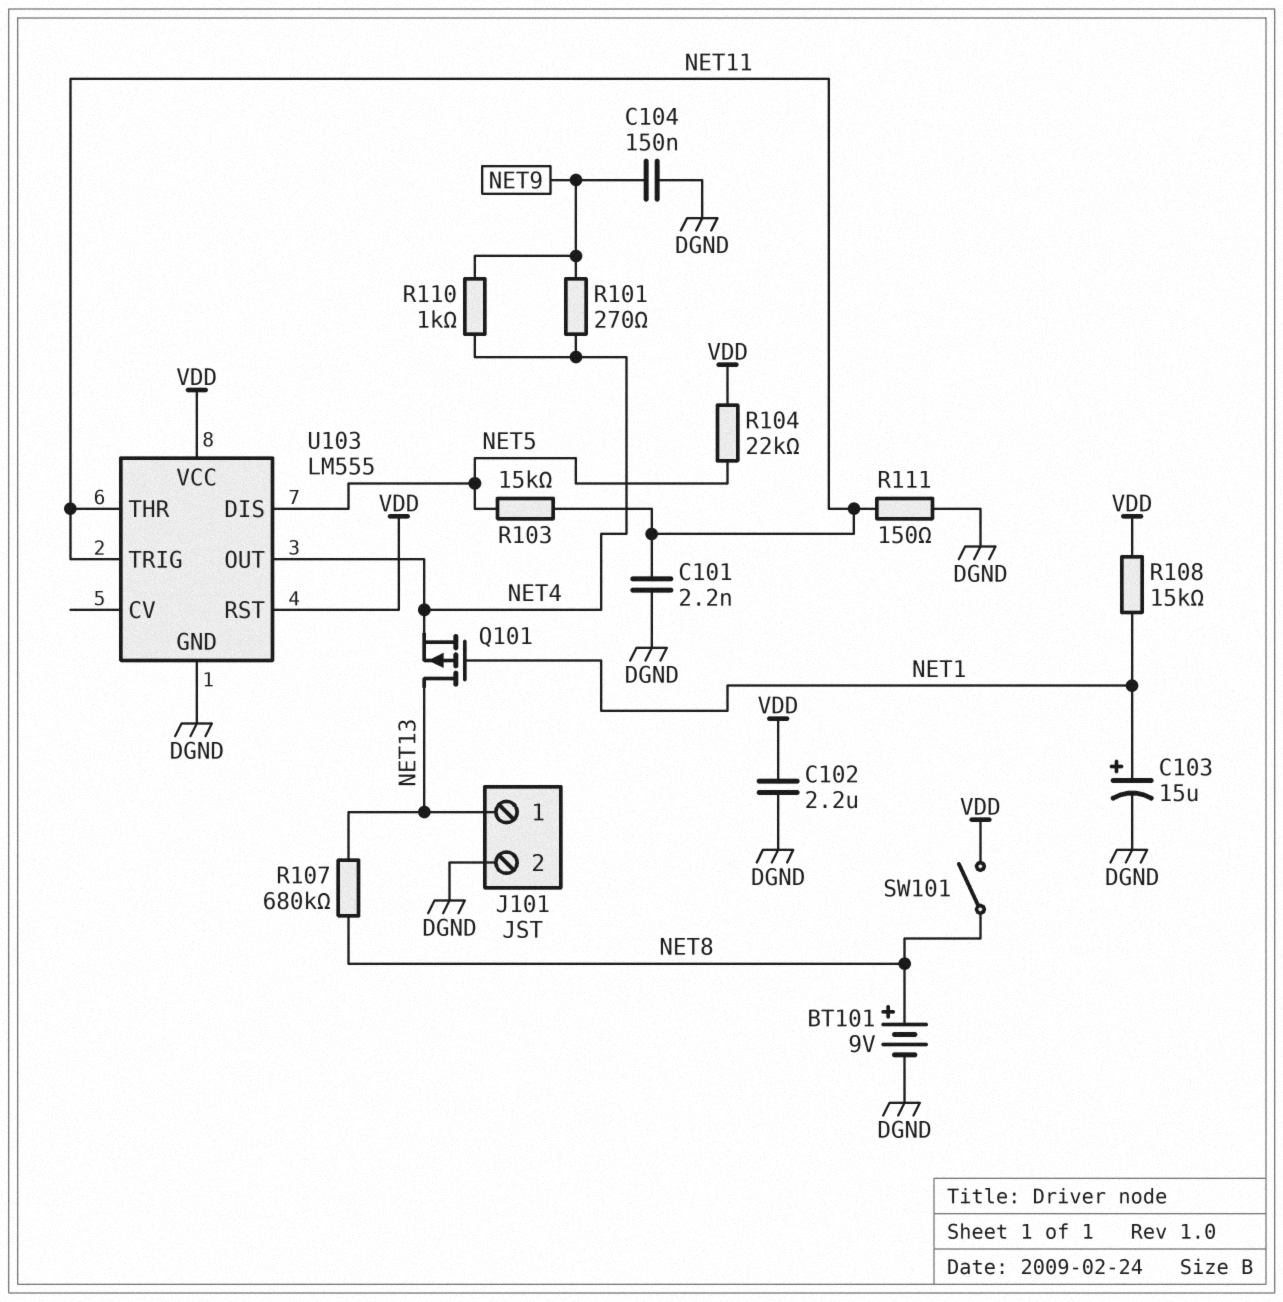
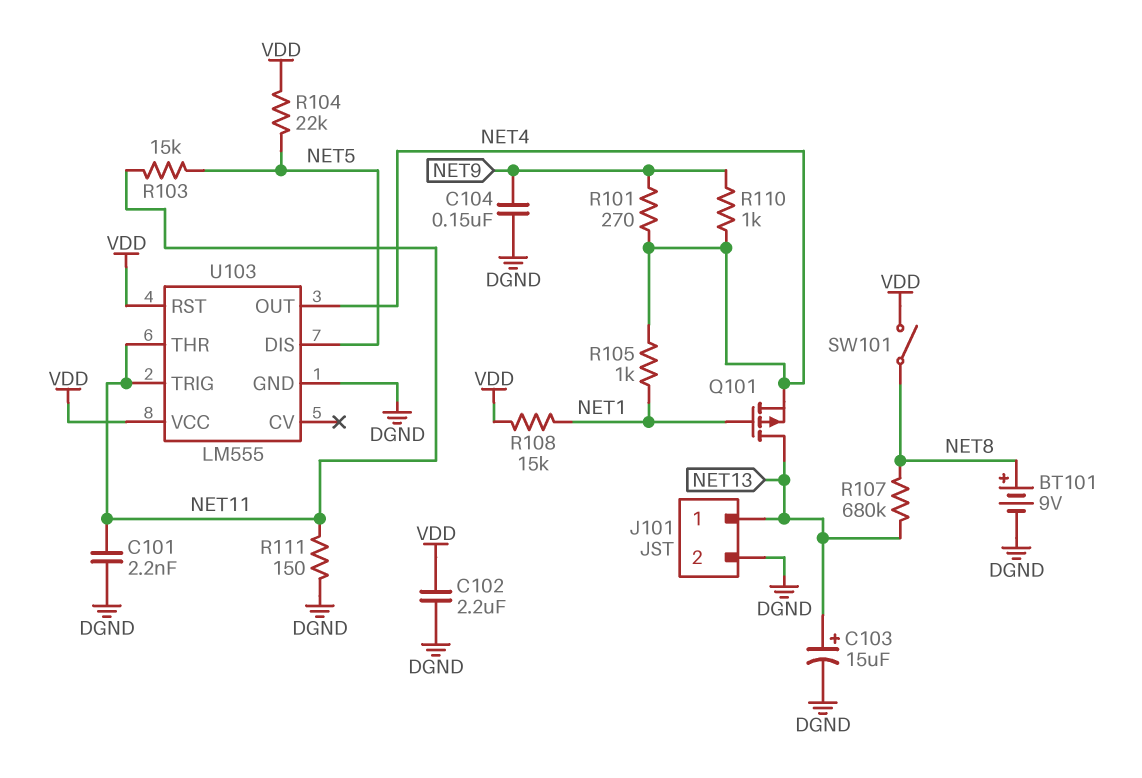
C103: 15uF (plus NET1, minus DGND) -> 15uF (plus NET13, minus DGND)
R105: none -> 1k (NET1, NET4)

